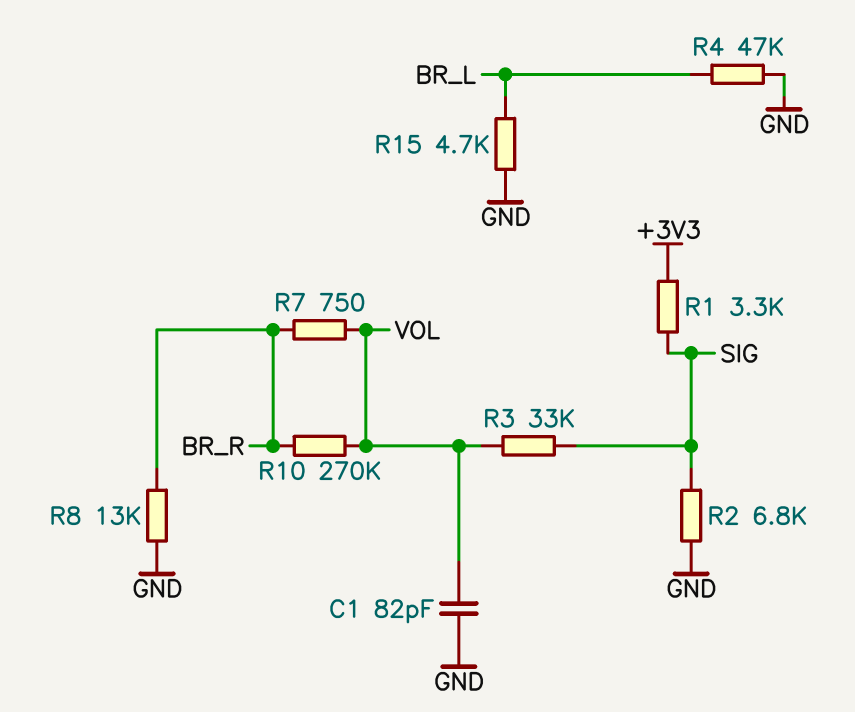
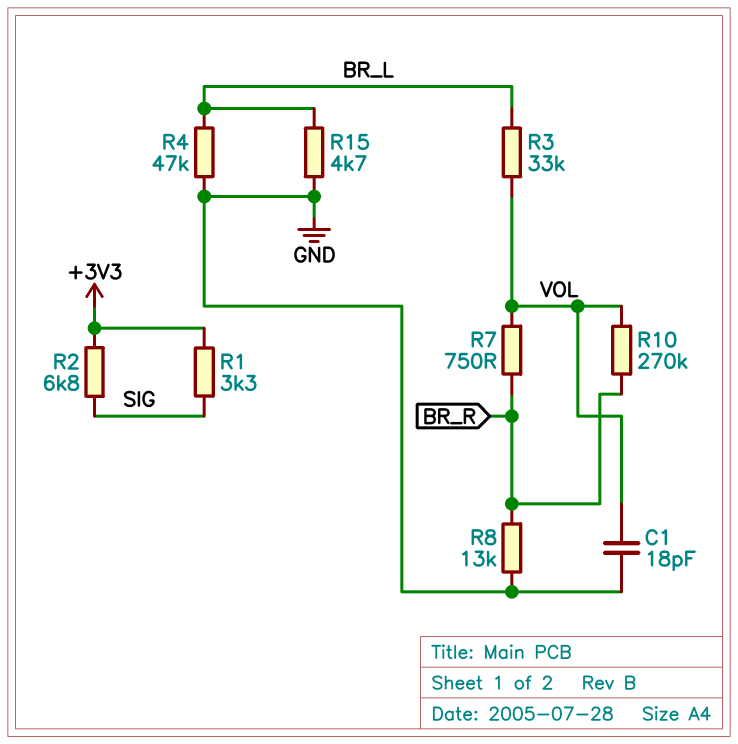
C1: 82pF (GND, VOL) -> 18pF (GND, VOL)
R2: 6.8k (GND, SIG) -> 6.8k (+3V3, SIG)
R3: 33k (SIG, VOL) -> 33k (BR_L, VOL)

